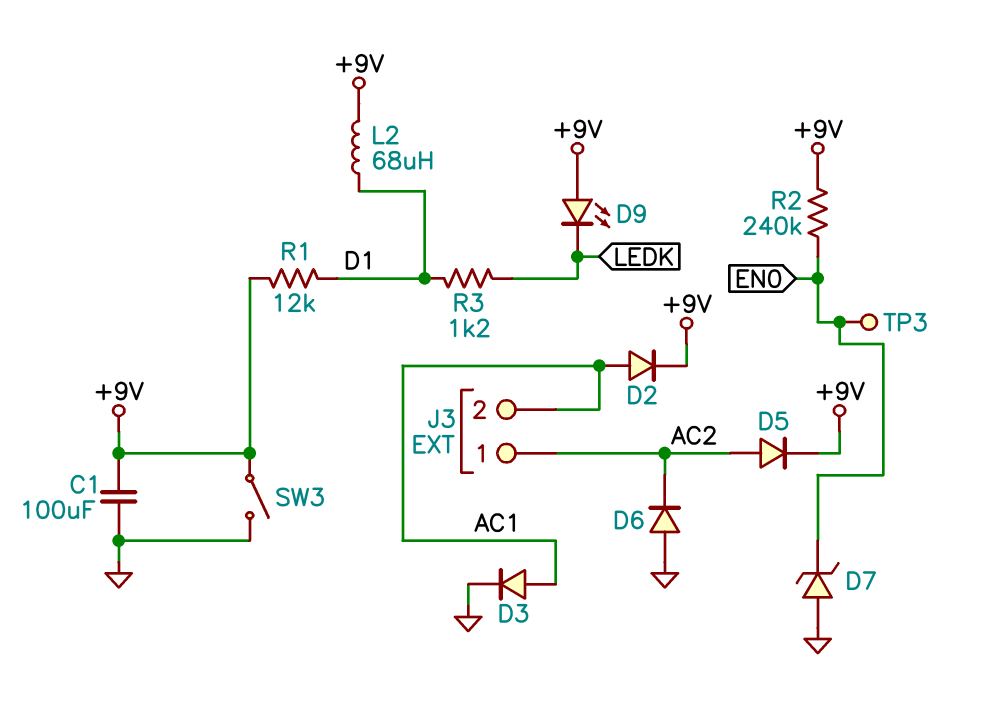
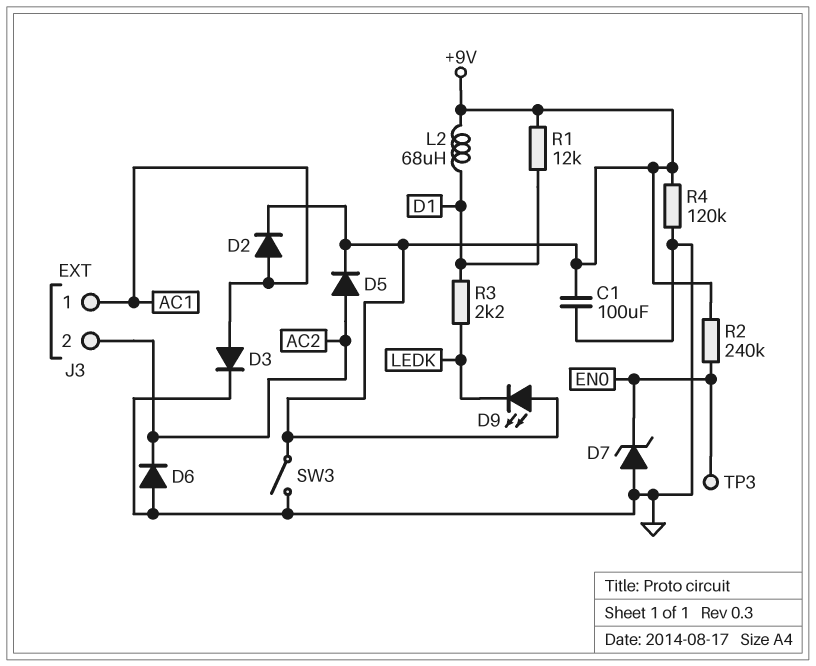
J3 pin 1: AC2 -> AC1
J3 pin 2: AC1 -> AC2
R3: 1.2k (D1, LEDK) -> 2.2k (D1, LEDK)
R4: none -> 120k (+9V, GND)

